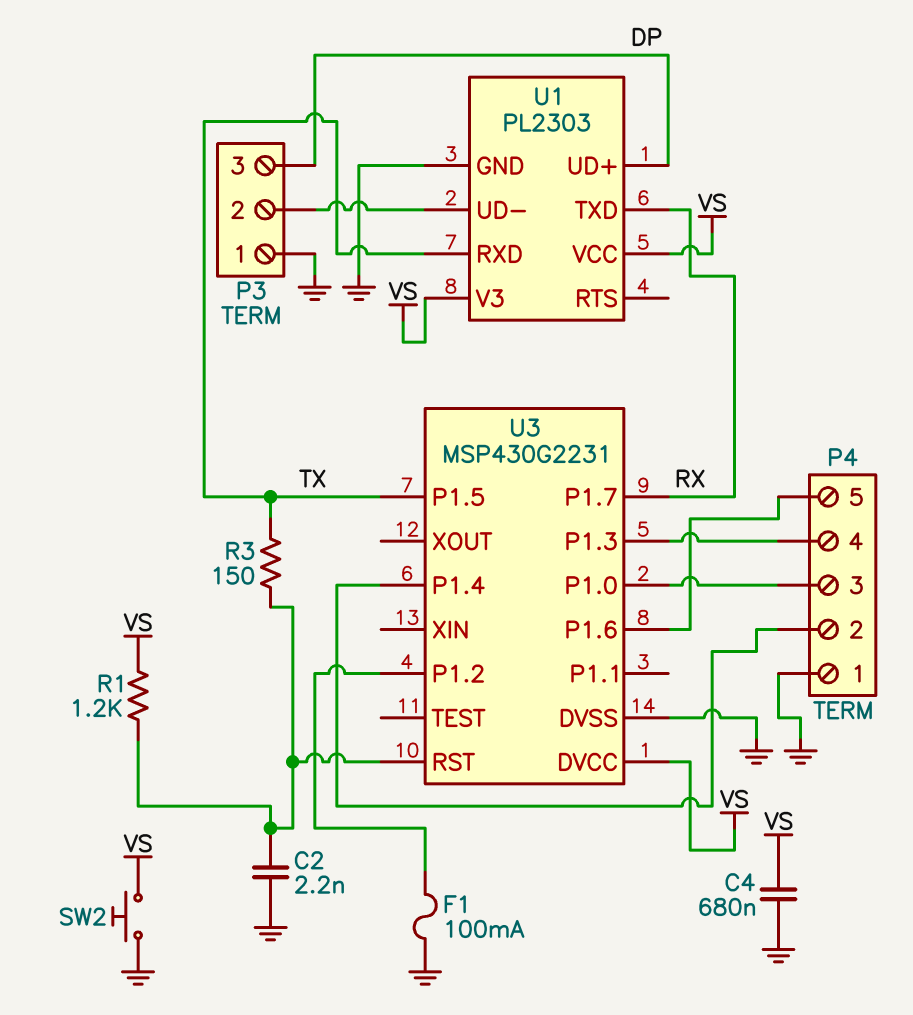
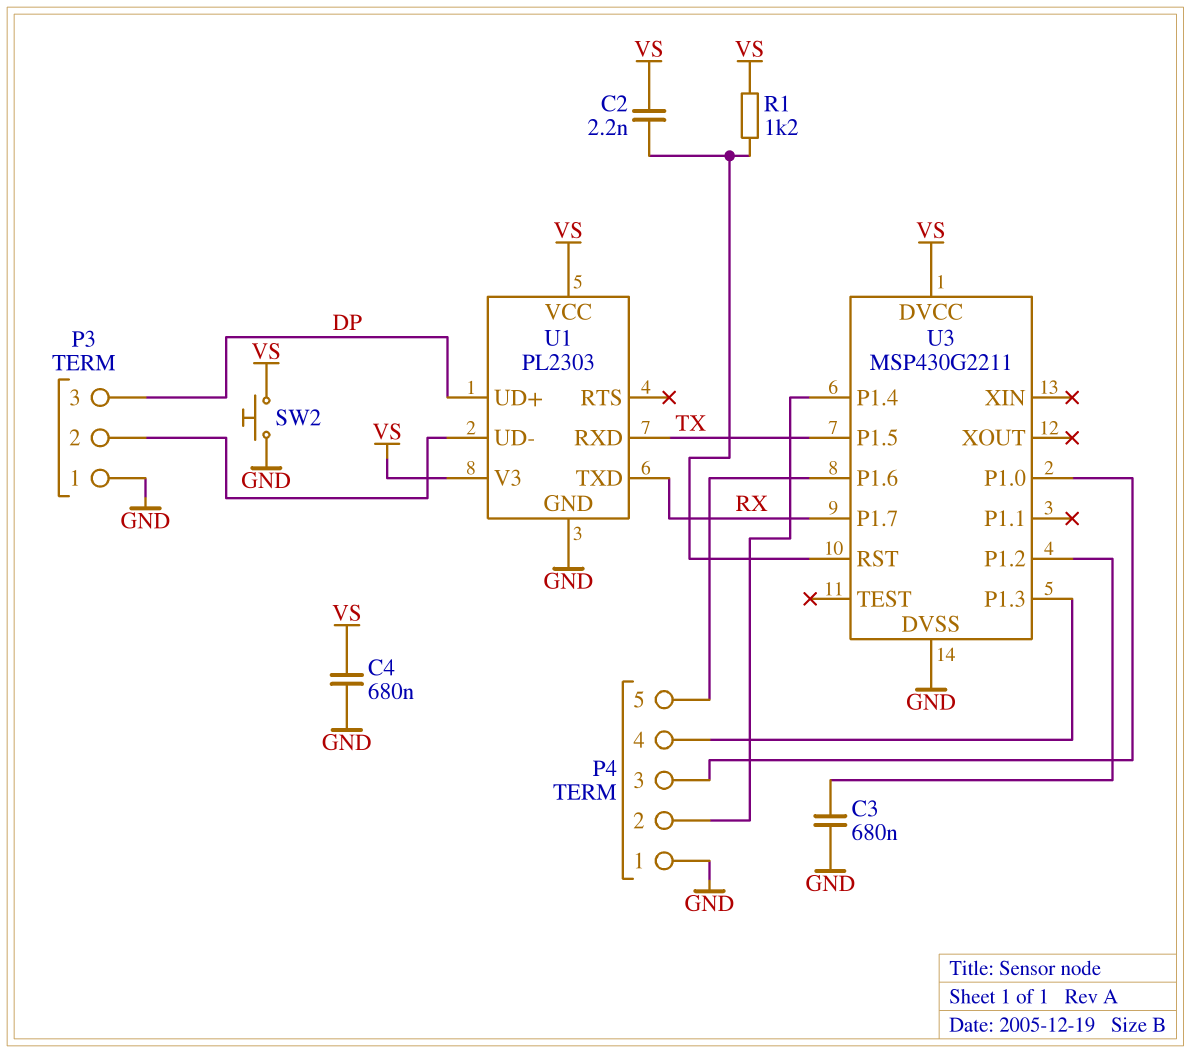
C2: 2.2nF (GND, U3/RST) -> 2.2nF (U3/RST, VS)
C3: none -> 680nF (GND, U3/P1.2)
F1: 100mA (GND, U3/P1.2) -> none
R3: 150 (TX, U3/RST) -> none
U3: MSP430G2231 -> MSP430G2211

